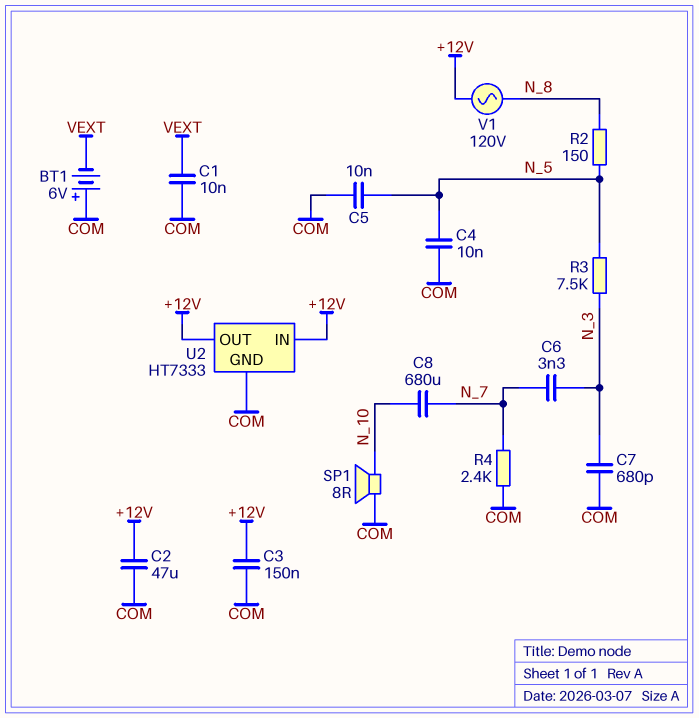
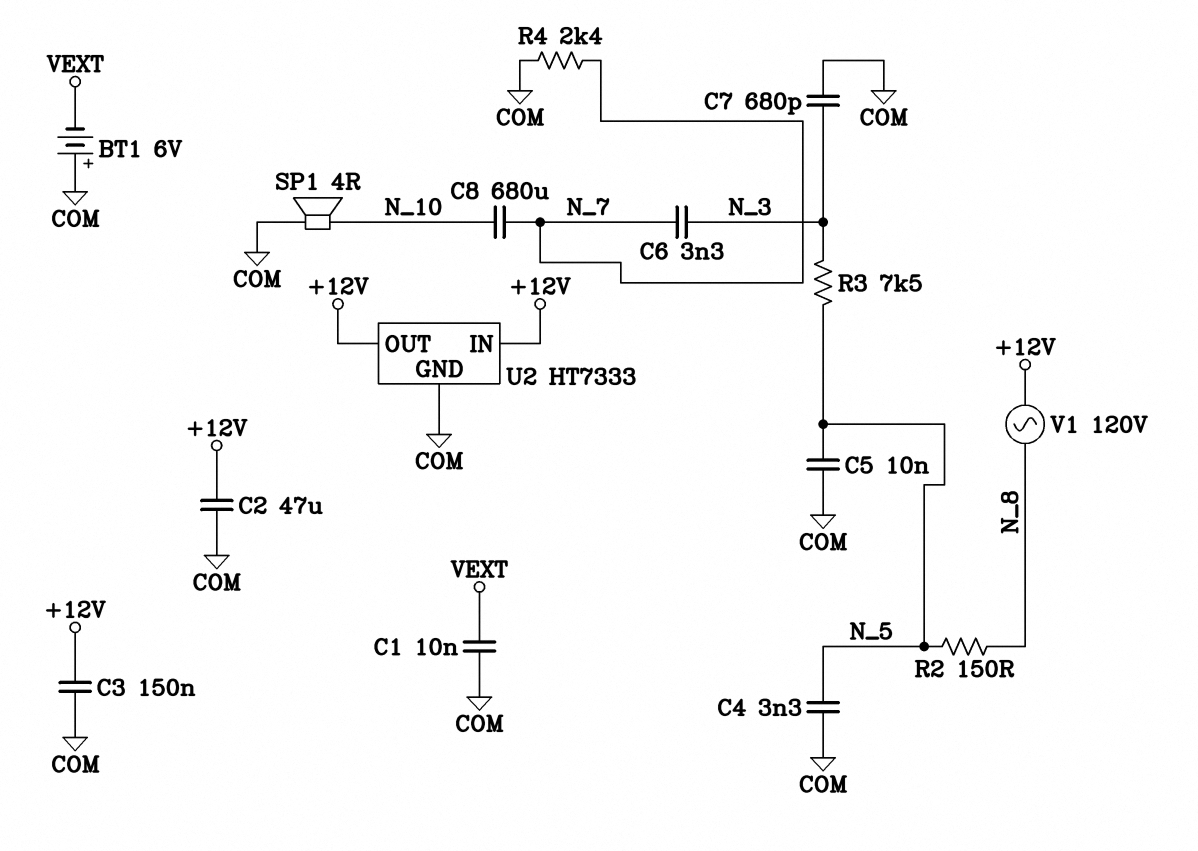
C4: 10nF (COM, N_5) -> 3.3nF (COM, N_5)
SP1: speaker 8R (COM, N_10) -> speaker 4R (COM, N_10)

